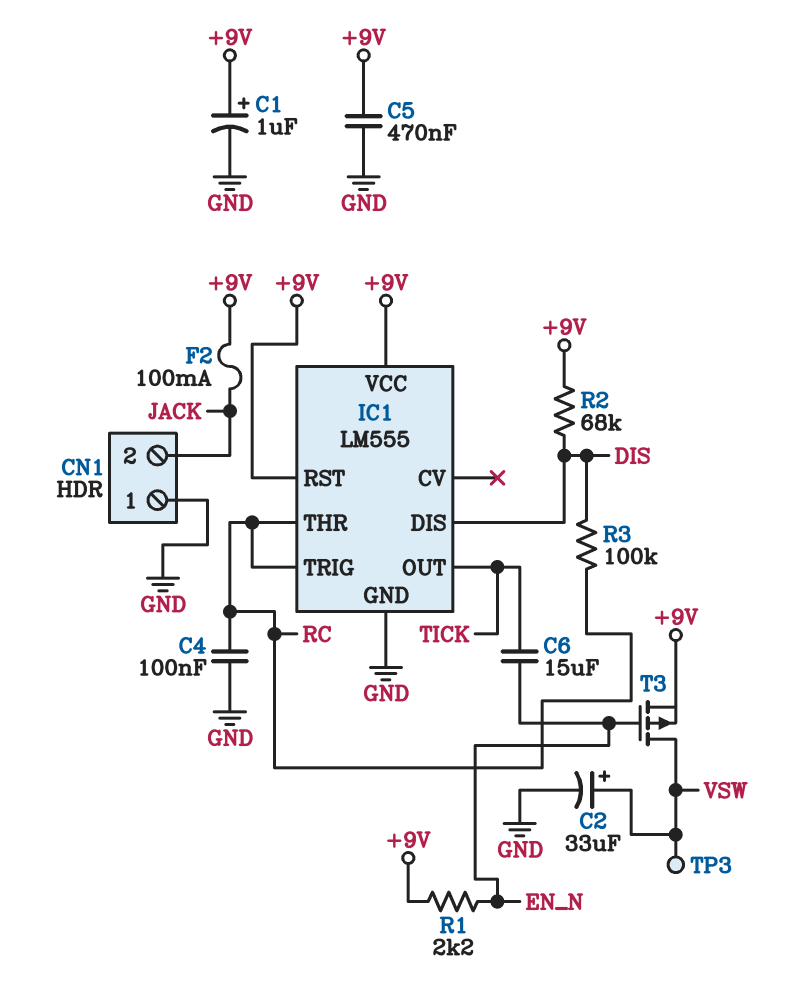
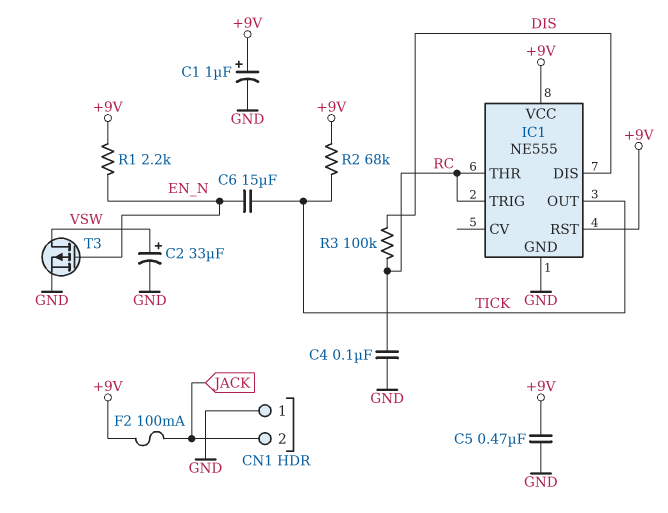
IC1: LM555 -> NE555
R2: 68k (+9V, DIS) -> 68k (+9V, TICK)
T3: PMOS (G EN_N, D VSW, S +9V) -> PMOS (G EN_N, D VSW, S GND)
TP3: test point (VSW) -> none

